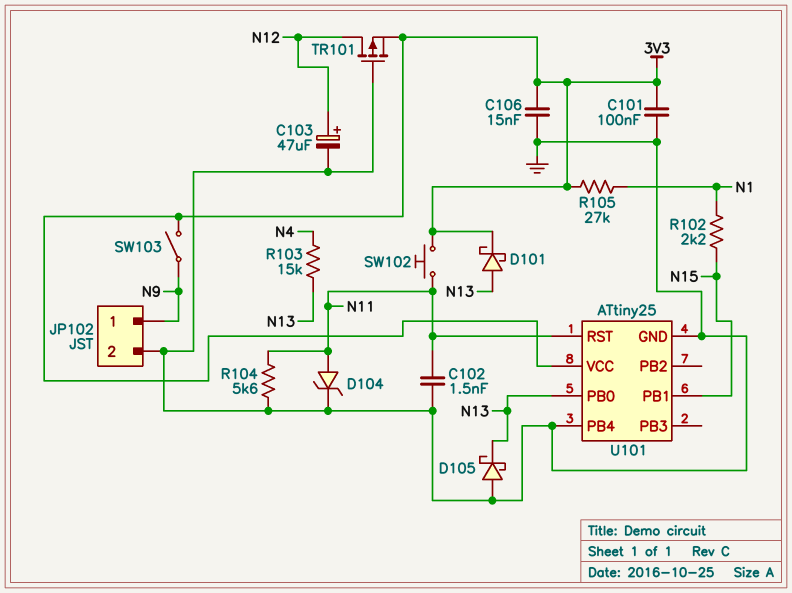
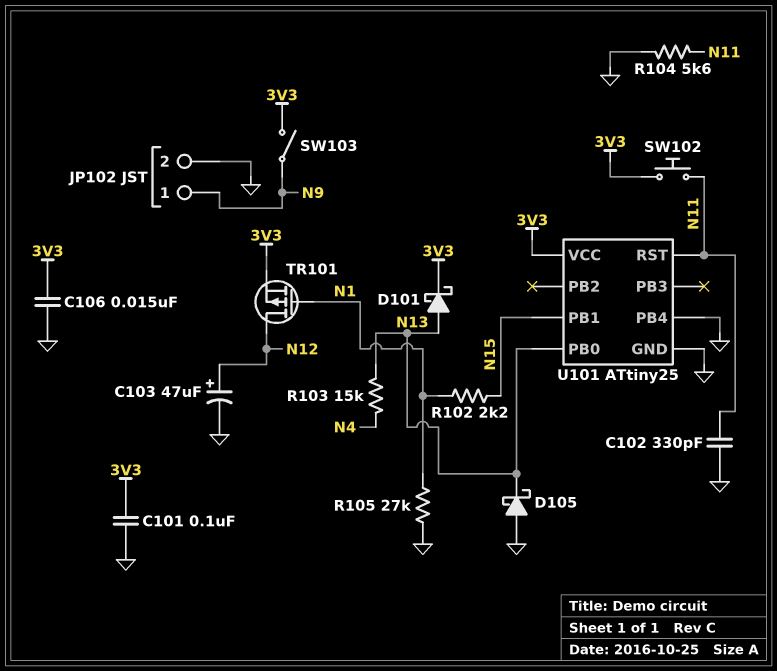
C102: 1.5nF (GND, N11) -> 330pF (GND, N11)
D104: zener (A N11, K GND) -> none
R105: 27k (3V3, N1) -> 27k (GND, N1)
TR101: PMOS (G GND, D N12, S 3V3) -> PMOS (G N1, D N12, S 3V3)

